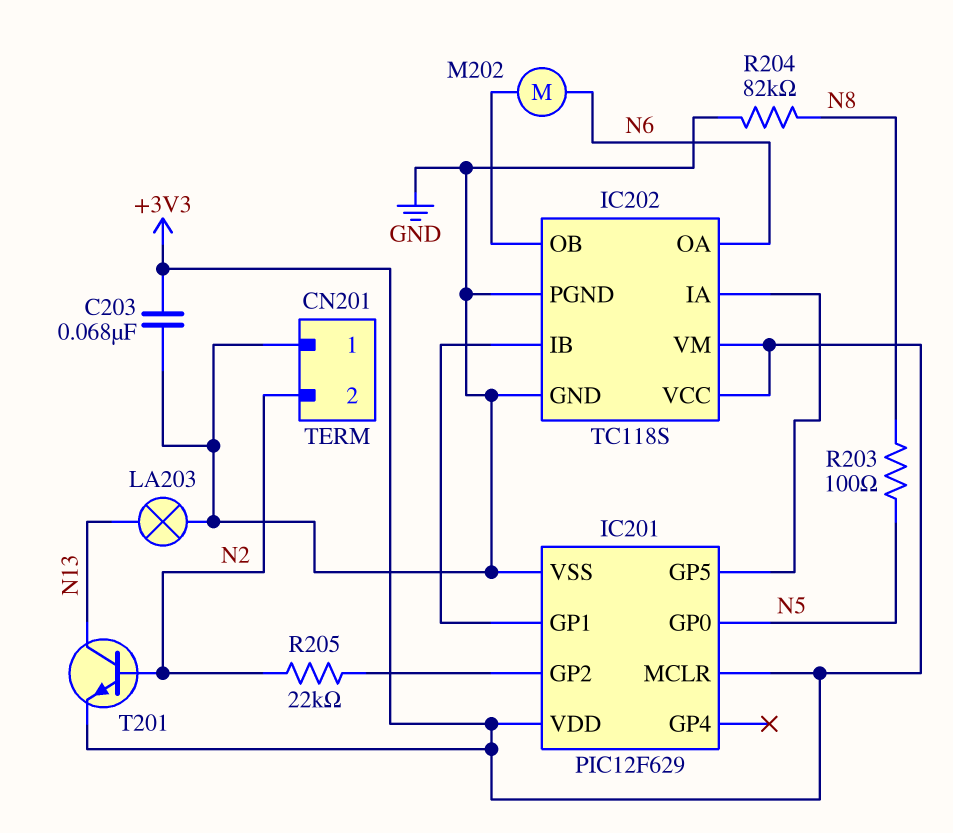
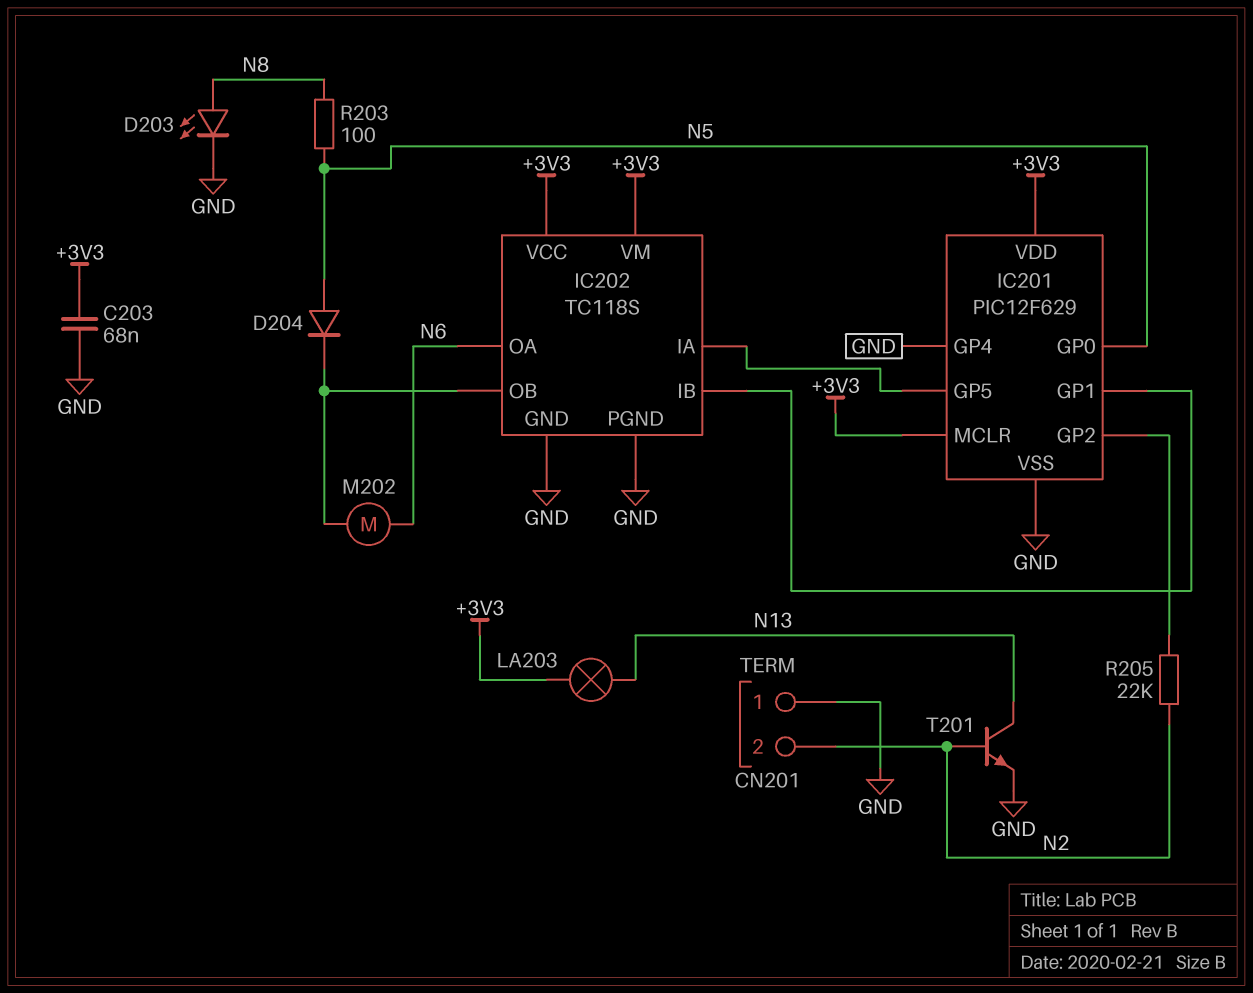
D203: none -> LED (A N8, K GND)
D204: none -> diode (A N5, K IC202/OB)
IC201 pin GP4: none -> GND
LA203: lamp (GND, N13) -> lamp (+3V3, N13)
R204: 82k (GND, N8) -> none
T201: NPN (B N2, C N13, E +3V3) -> NPN (B N2, C N13, E GND)

